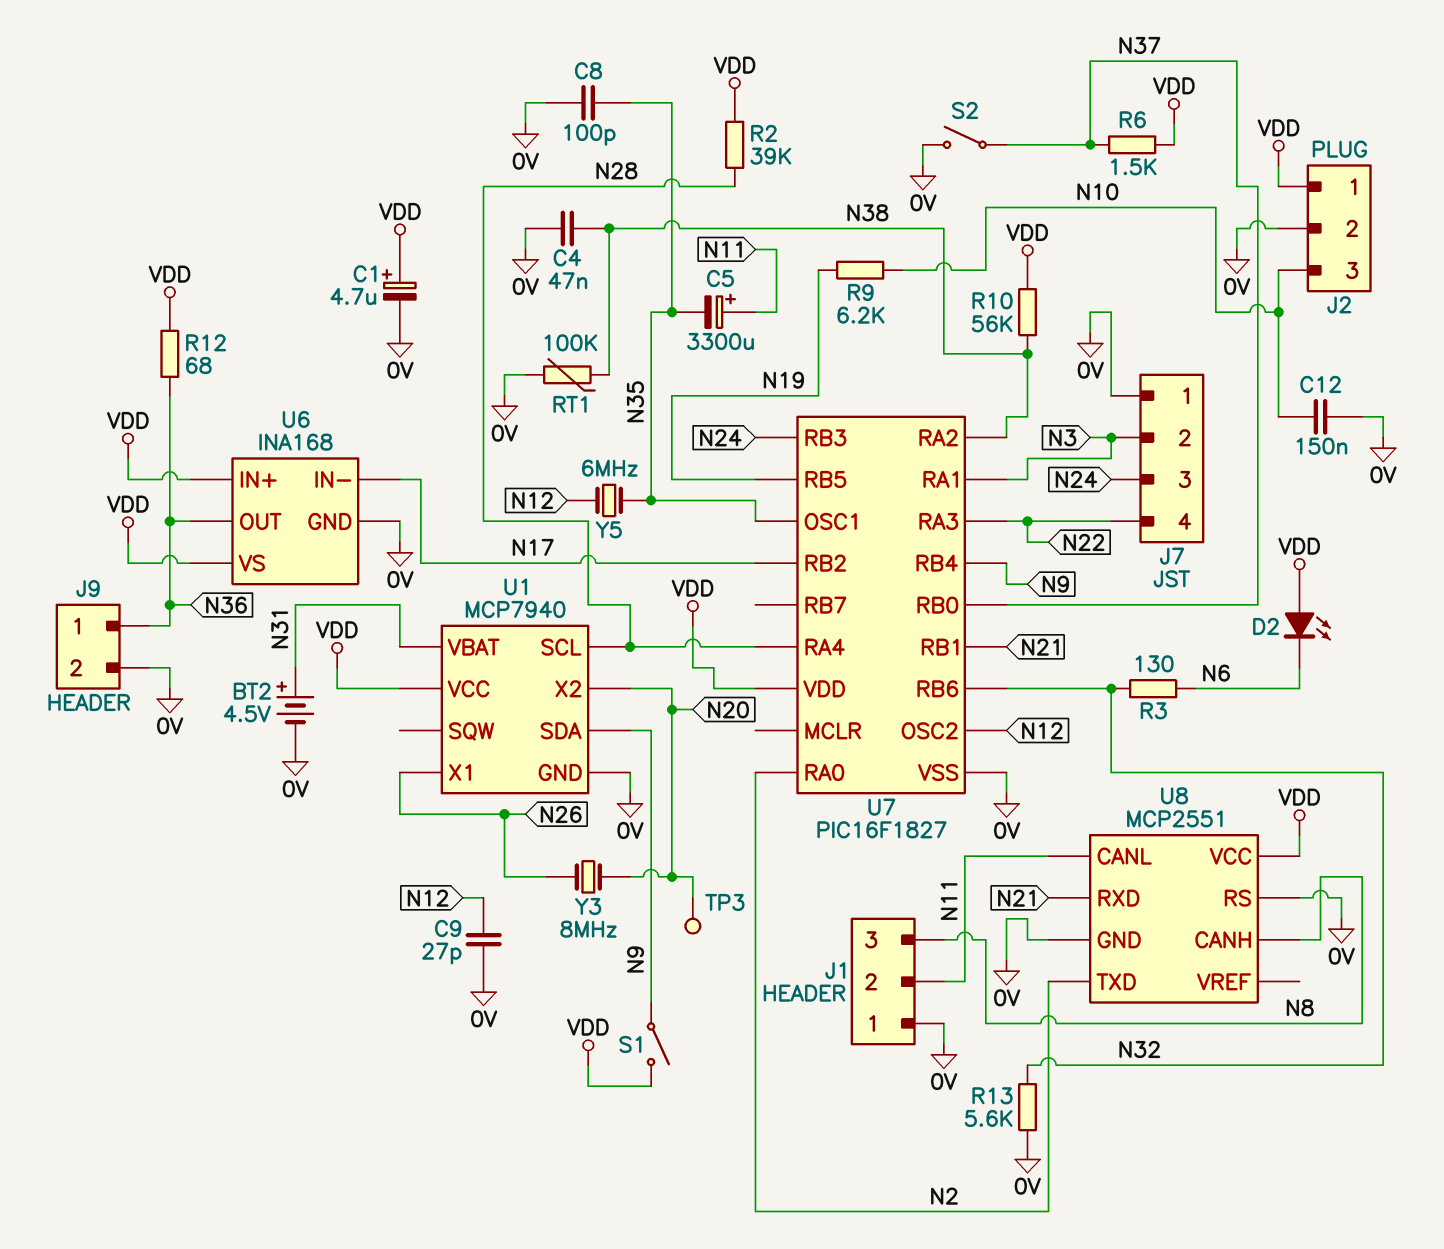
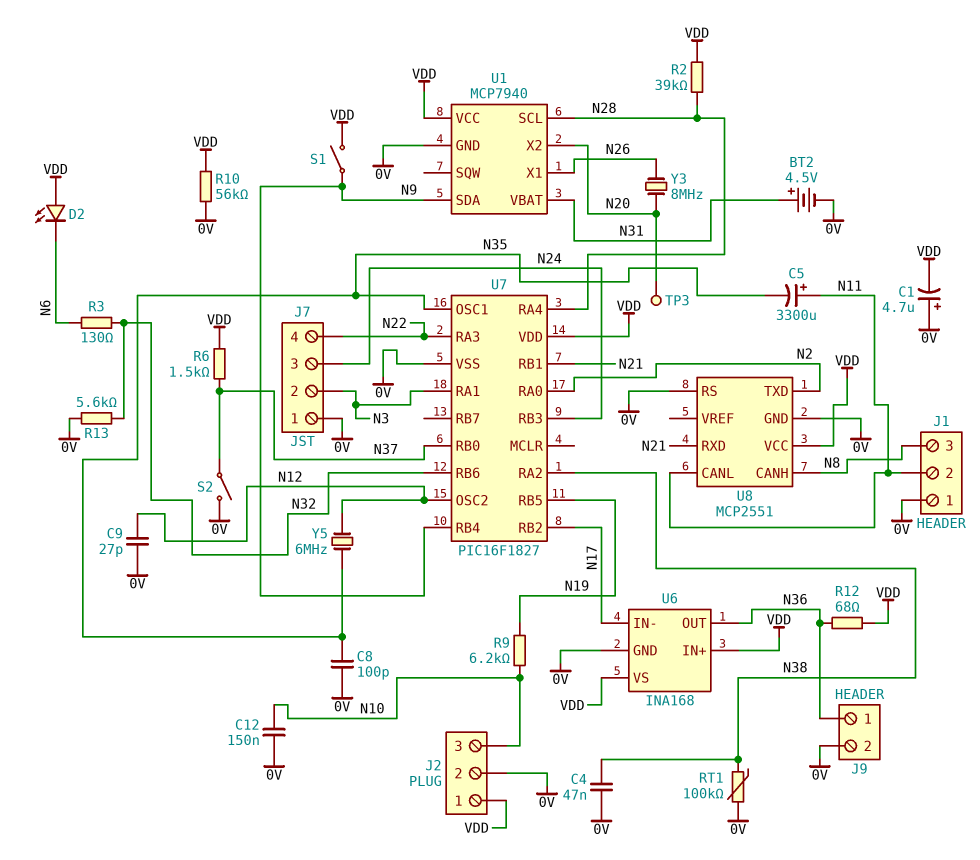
C1: 4.7uF (plus VDD, minus 0V) -> 4.7uF (plus 0V, minus VDD)
R10: 56k (N38, VDD) -> 56k (0V, VDD)

